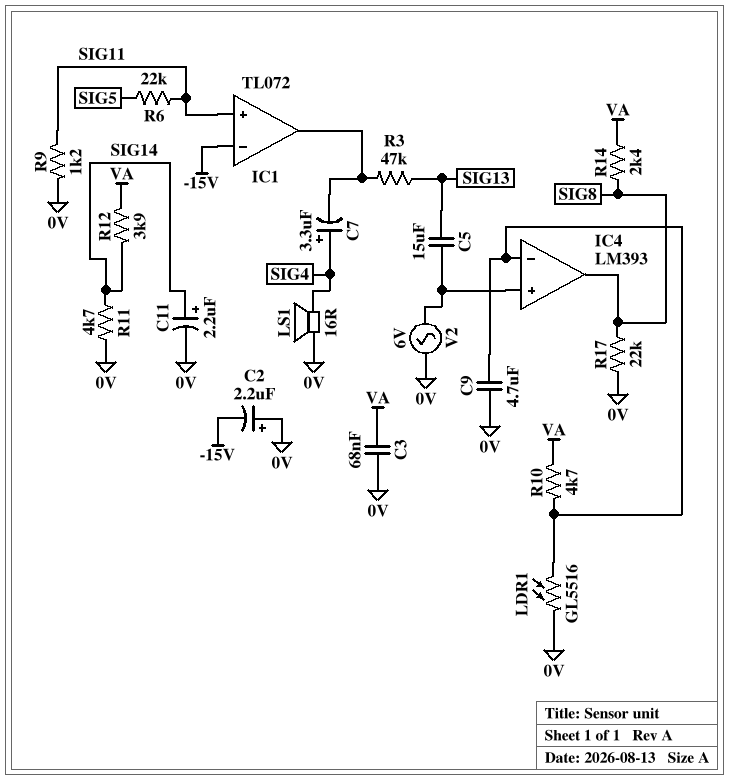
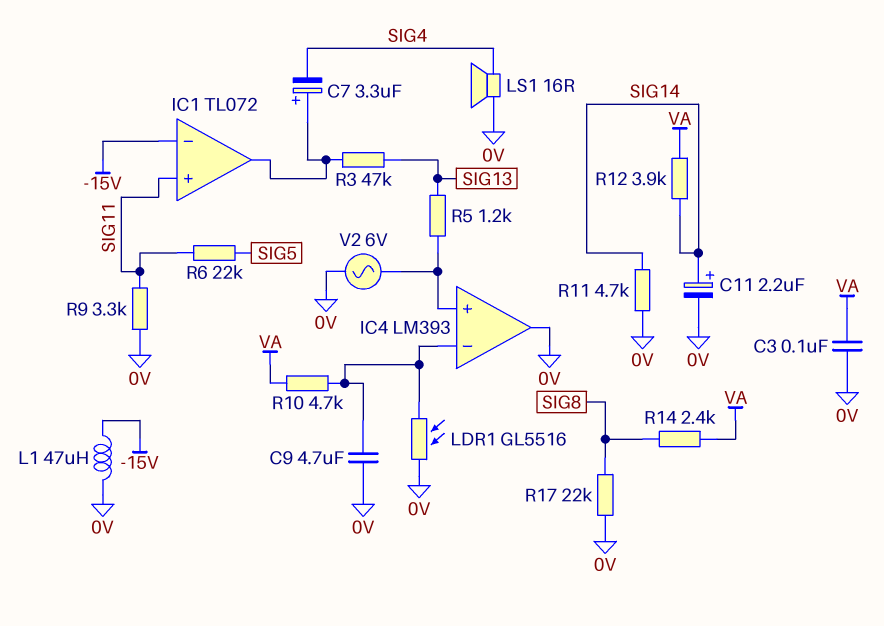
C2: 2.2uF (plus 0V, minus -15V) -> none
C3: 68nF (0V, VA) -> 100nF (0V, VA)
C5: 15uF (IC4/in+, SIG13) -> none
C7: 3.3uF (plus SIG4, minus IC1/out) -> 3.3uF (plus IC1/out, minus SIG4)
IC4 pin out: SIG8 -> 0V
L1: none -> 47uH (-15V, 0V)
R5: none -> 1.2k (IC4/in+, SIG13)
R9: 1.2k (0V, SIG11) -> 3.3k (0V, SIG11)

